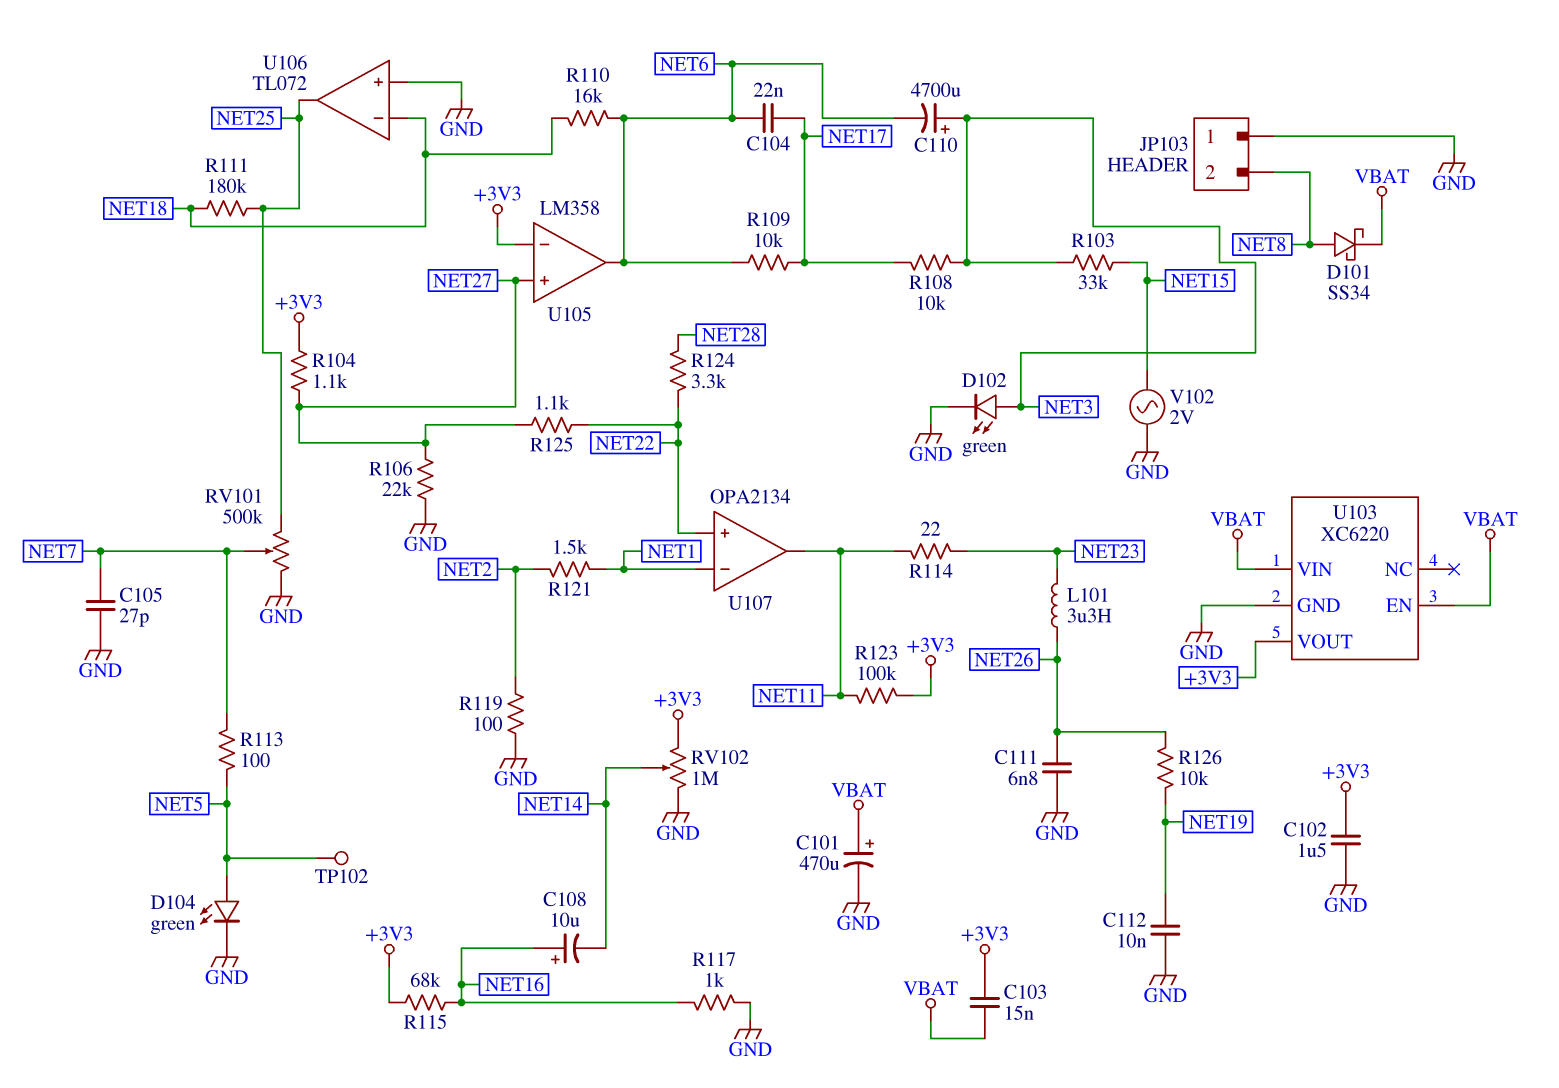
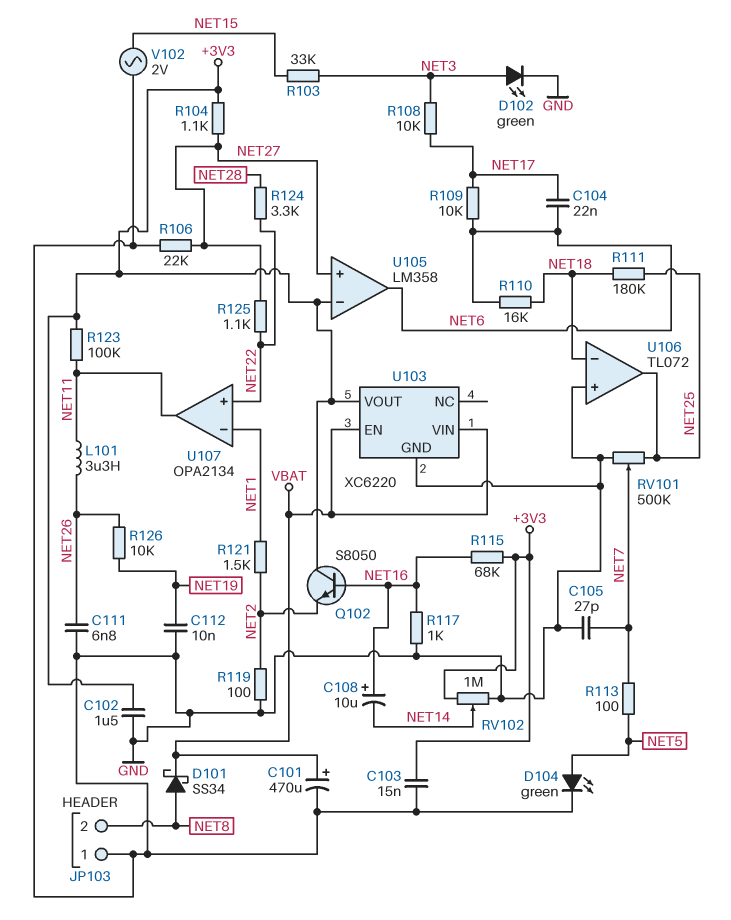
C103: 15nF (+3V3, VBAT) -> 15nF (+3V3, GND)
C110: 4700uF (plus NET3, minus NET6) -> none
L101: 3.3uH (NET23, NET26) -> 3.3uH (NET11, NET26)
Q102: none -> NPN S8050 (B NET16, C +3V3, E NET2)
R114: 22 (NET11, NET23) -> none
TP102: test point (NET5) -> none

